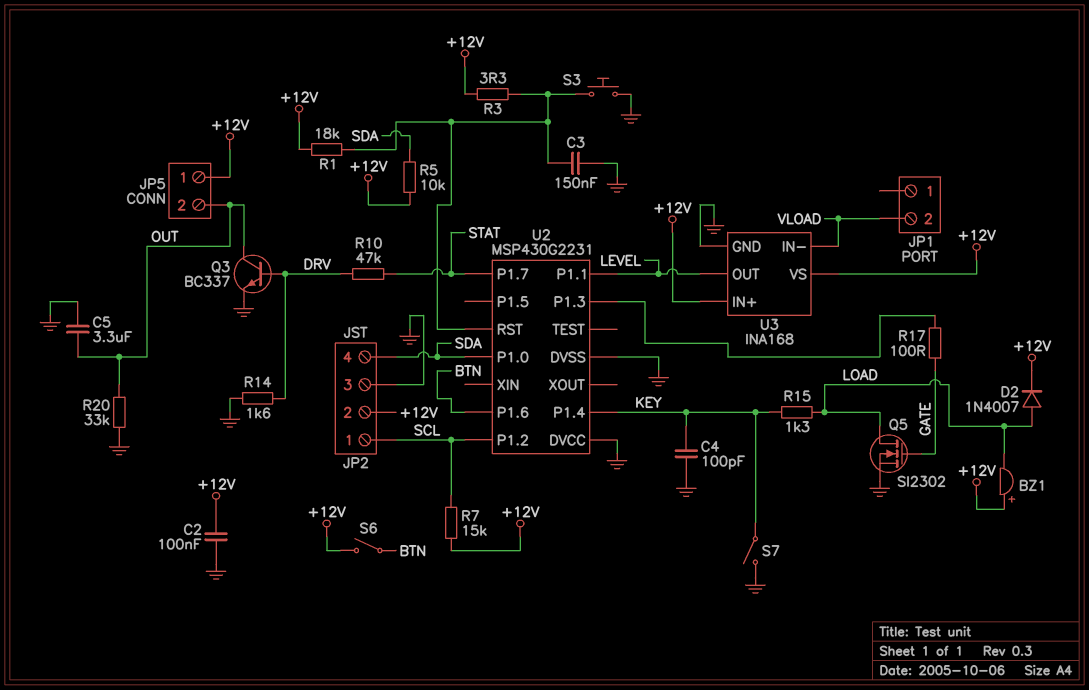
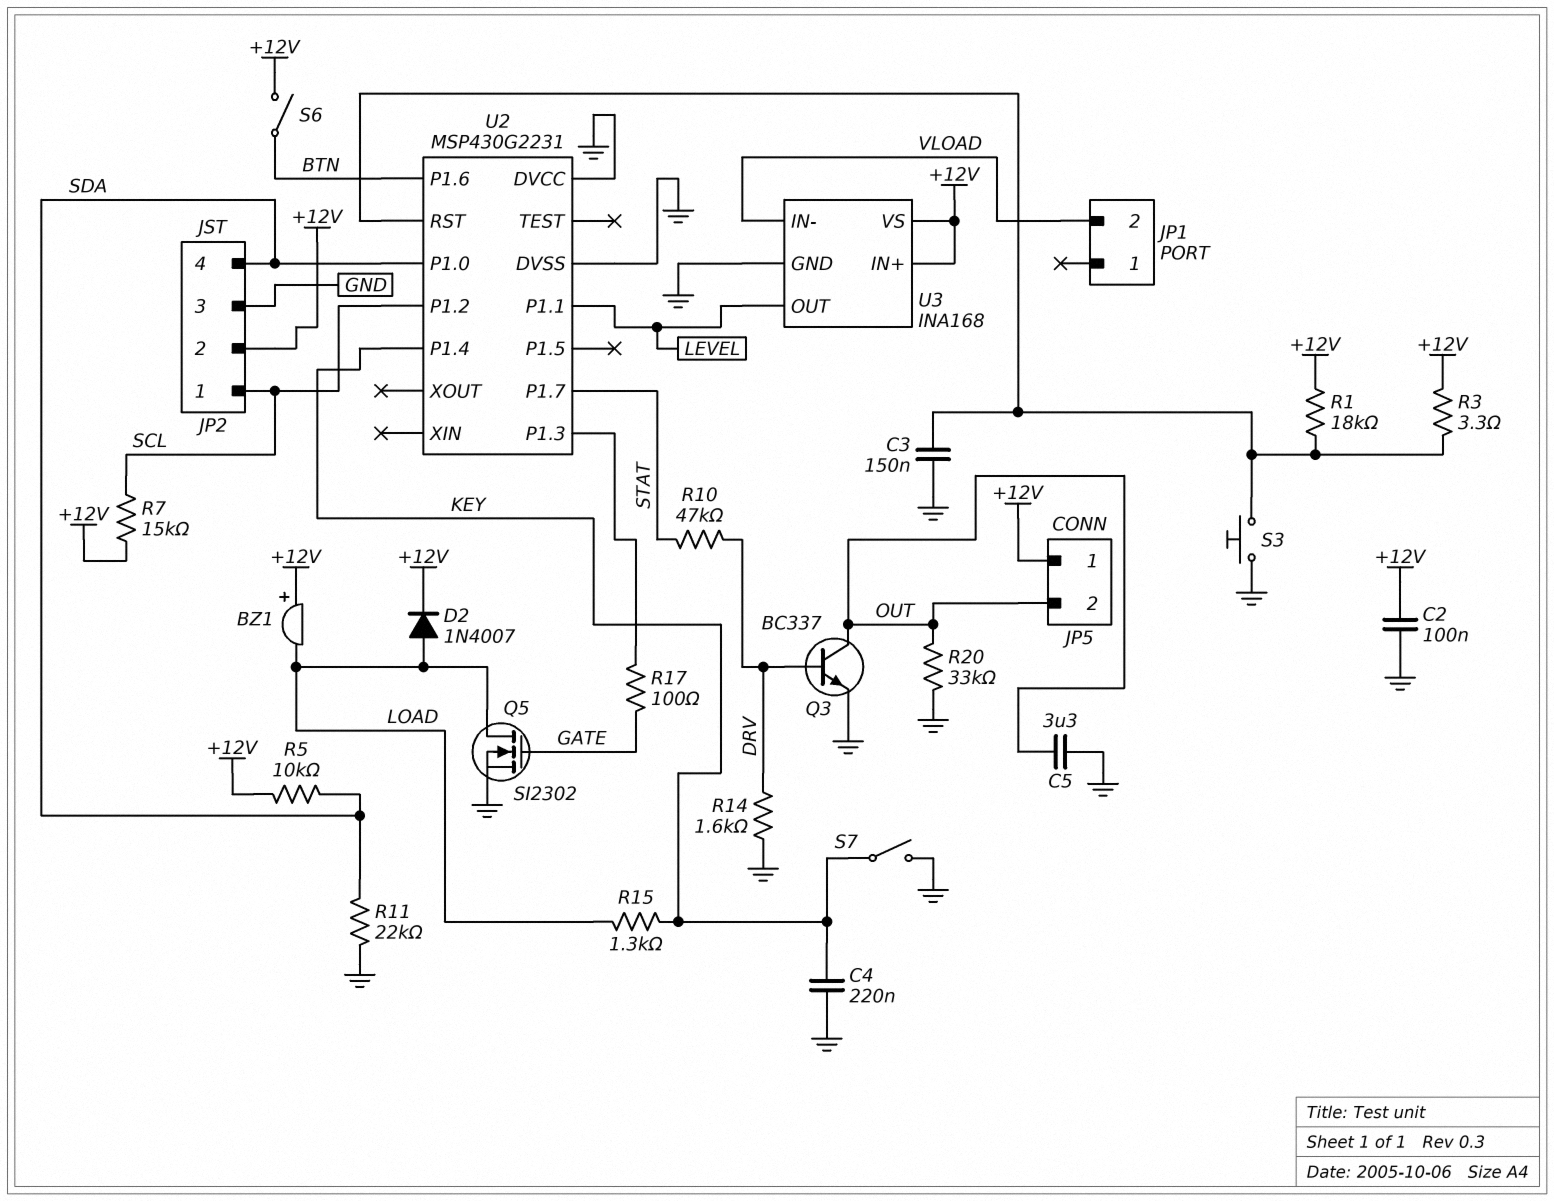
C4: 100pF (GND, KEY) -> 220nF (GND, KEY)
R11: none -> 22k (GND, SDA)

